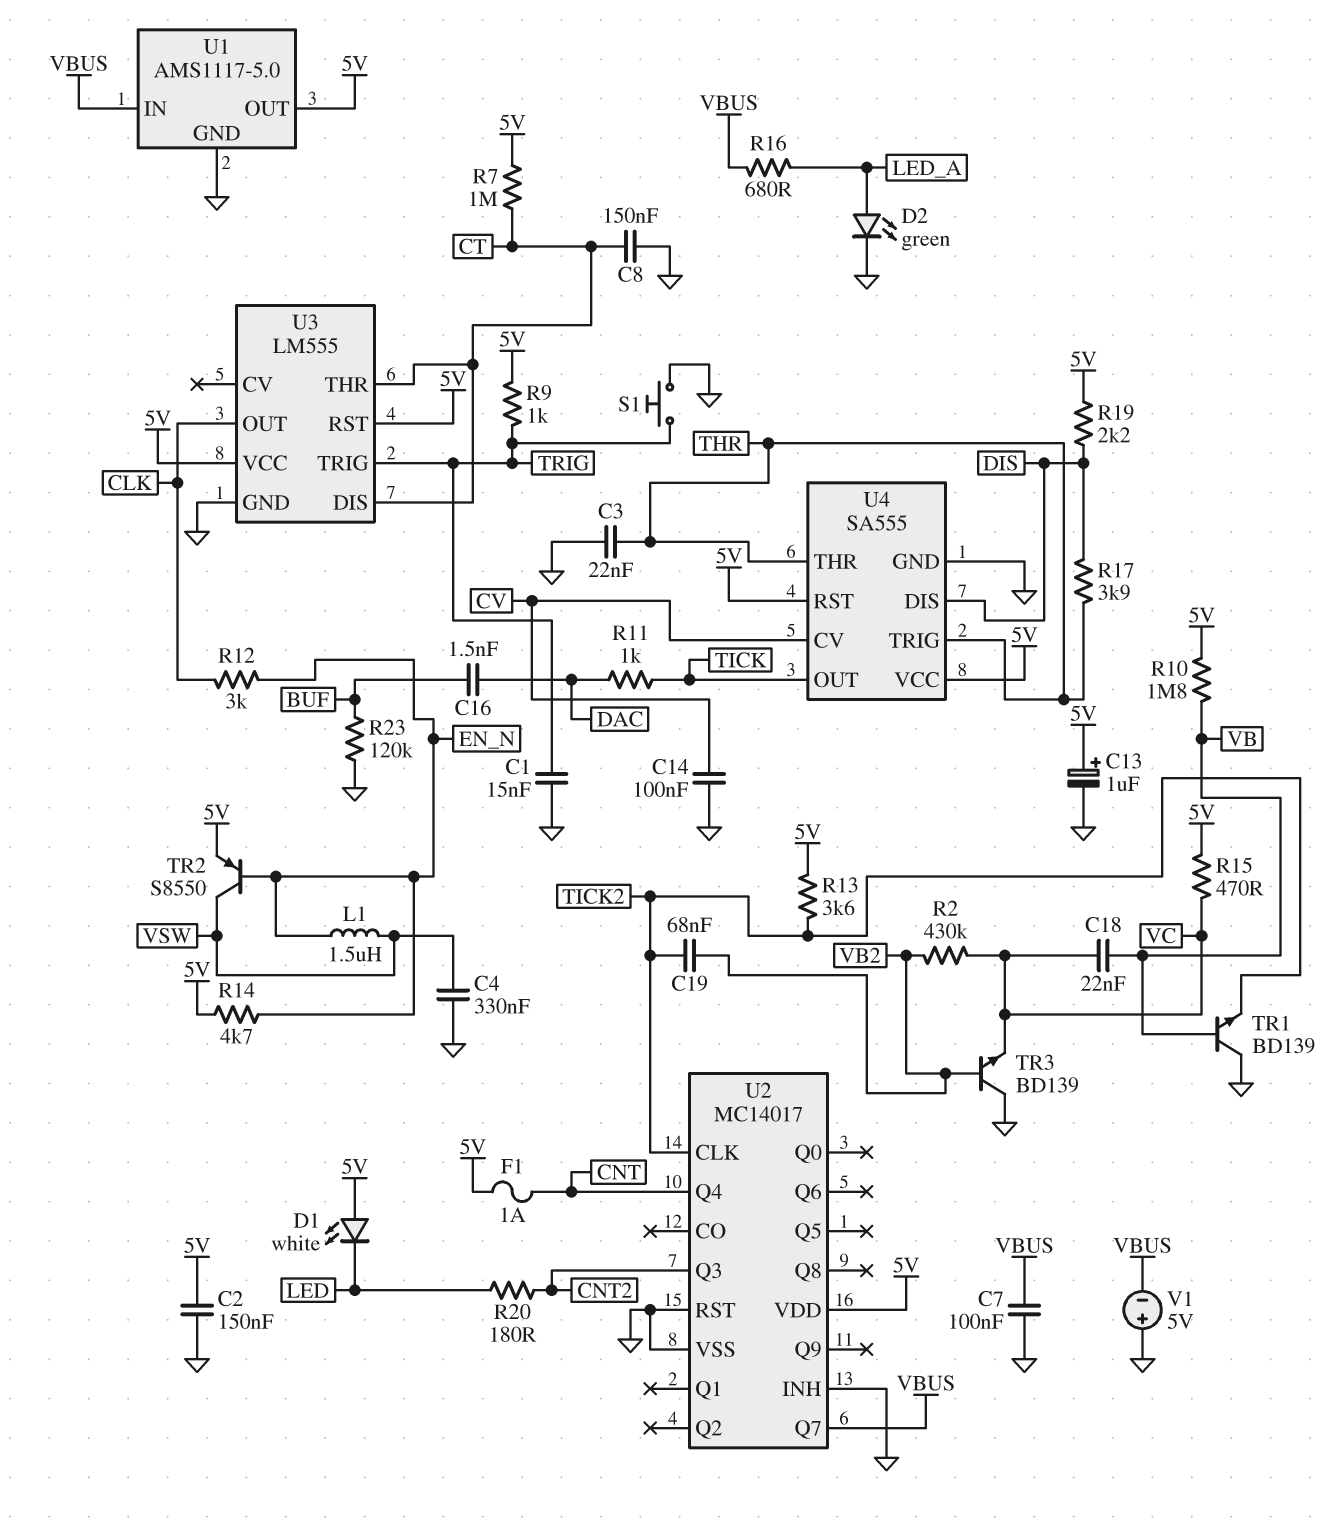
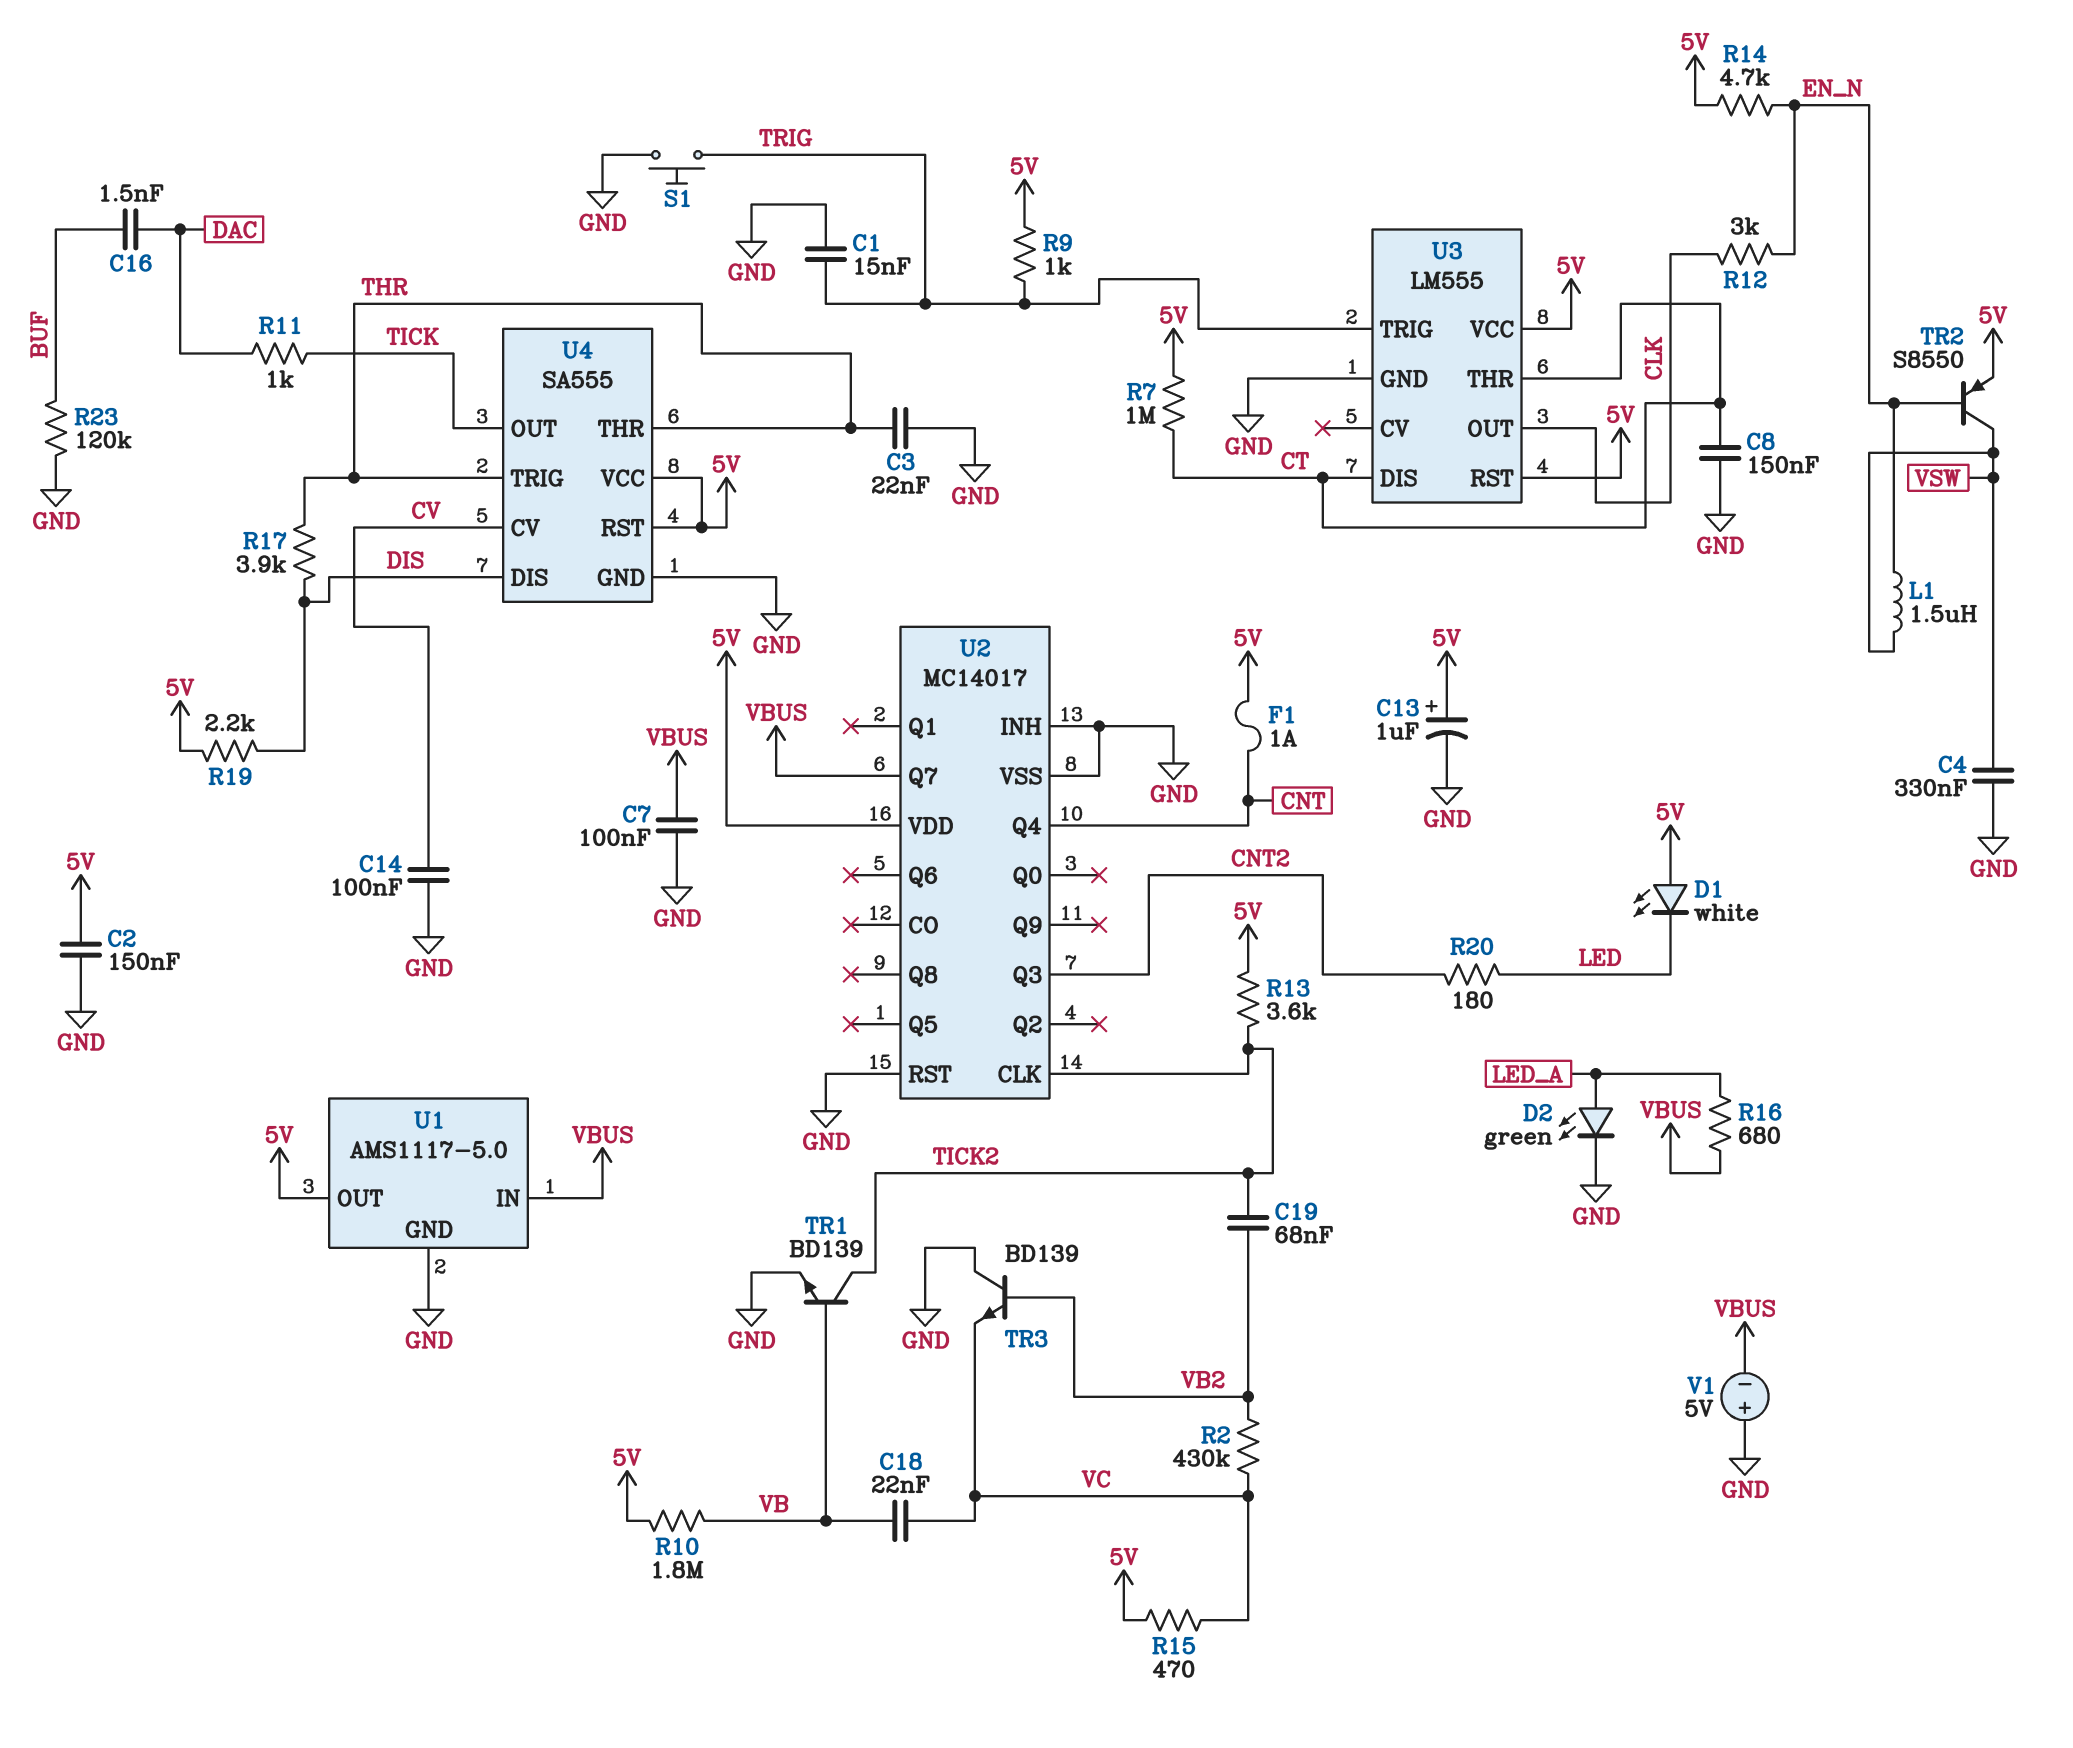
TR1: NPN BD139 (B VB, C GND, E TICK2) -> NPN BD139 (B VB, C TICK2, E GND)

